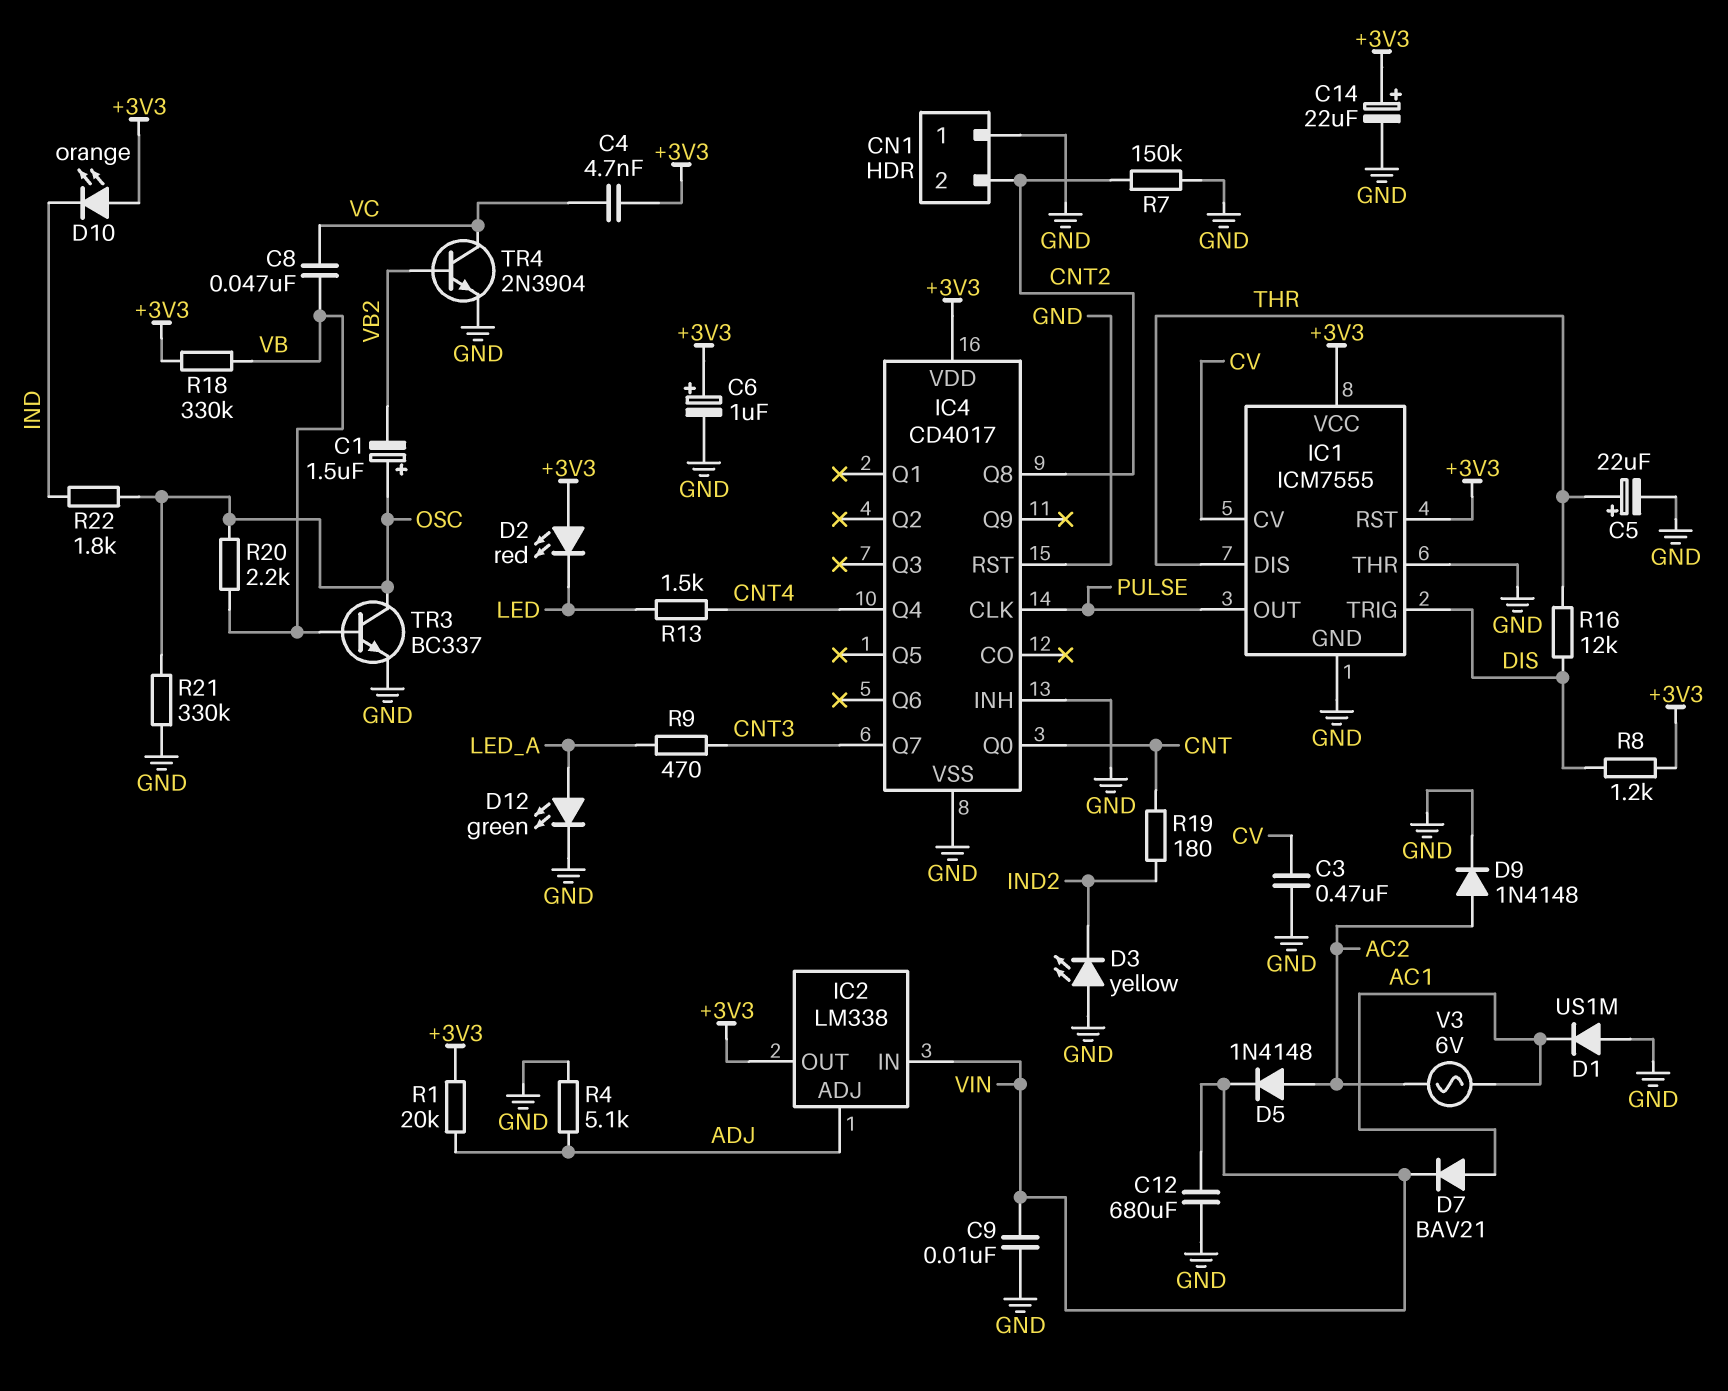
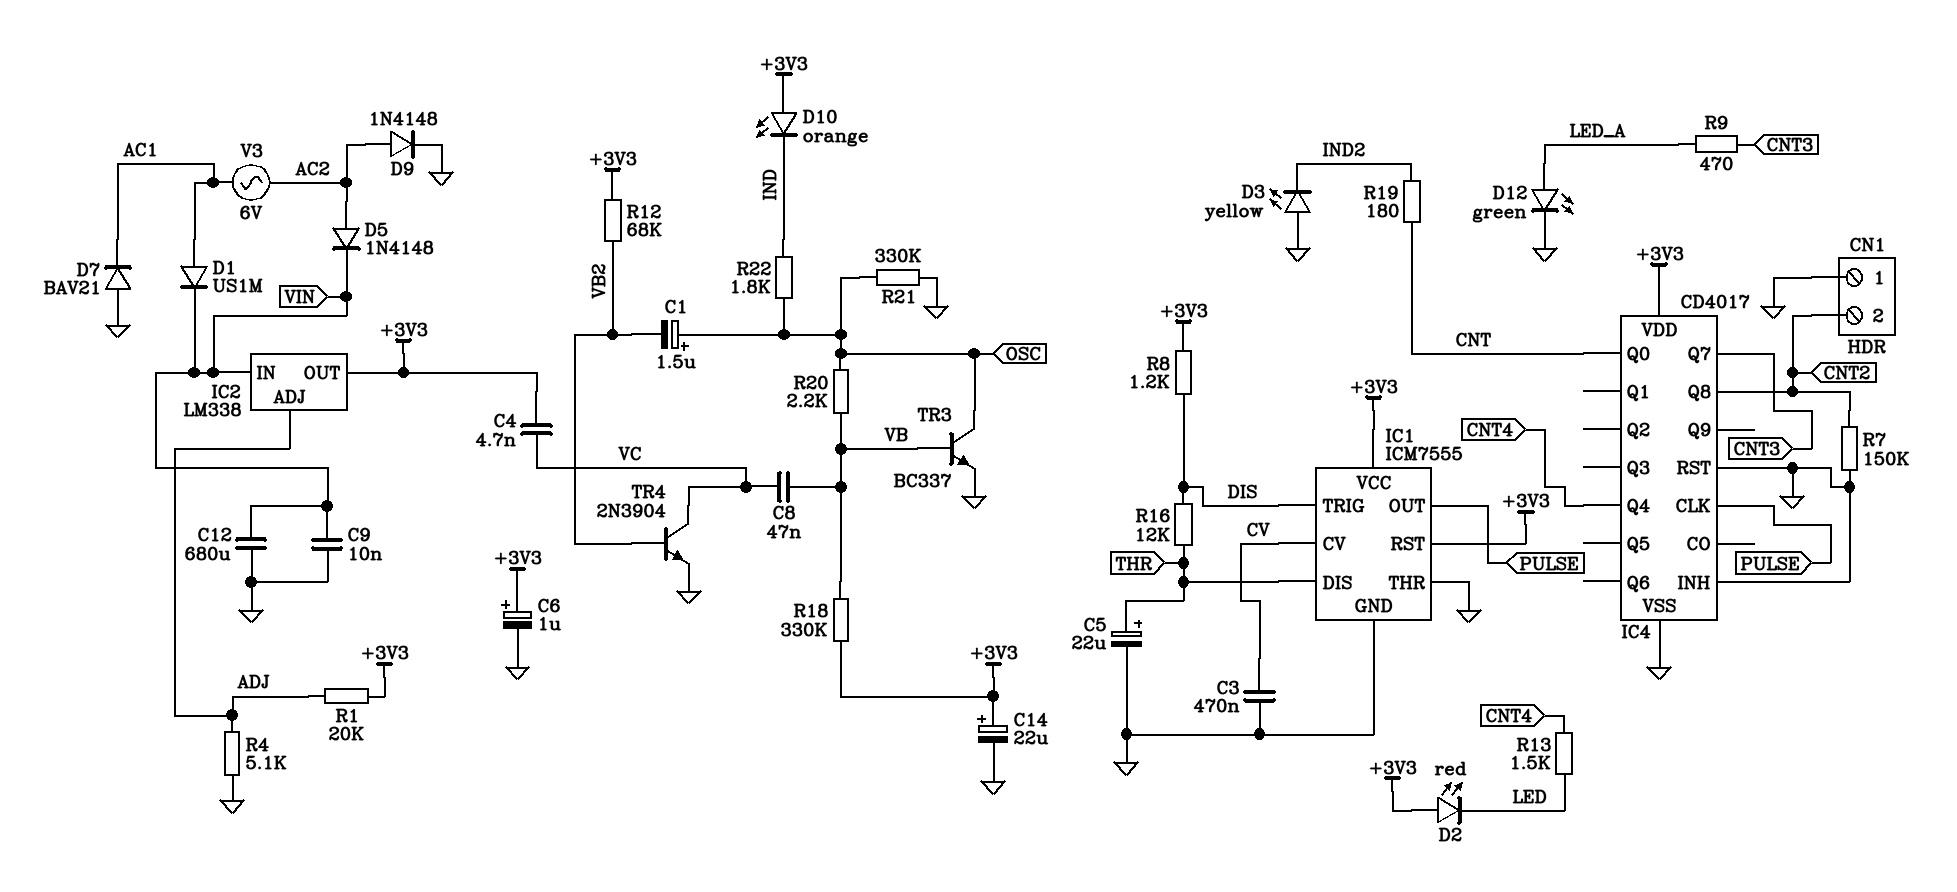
D1: diode US1M (A GND, K AC1) -> diode US1M (A AC1, K VIN)
D7: diode BAV21 (A AC1, K VIN) -> diode BAV21 (A GND, K AC1)
R12: none -> 68k (+3V3, VB2)

